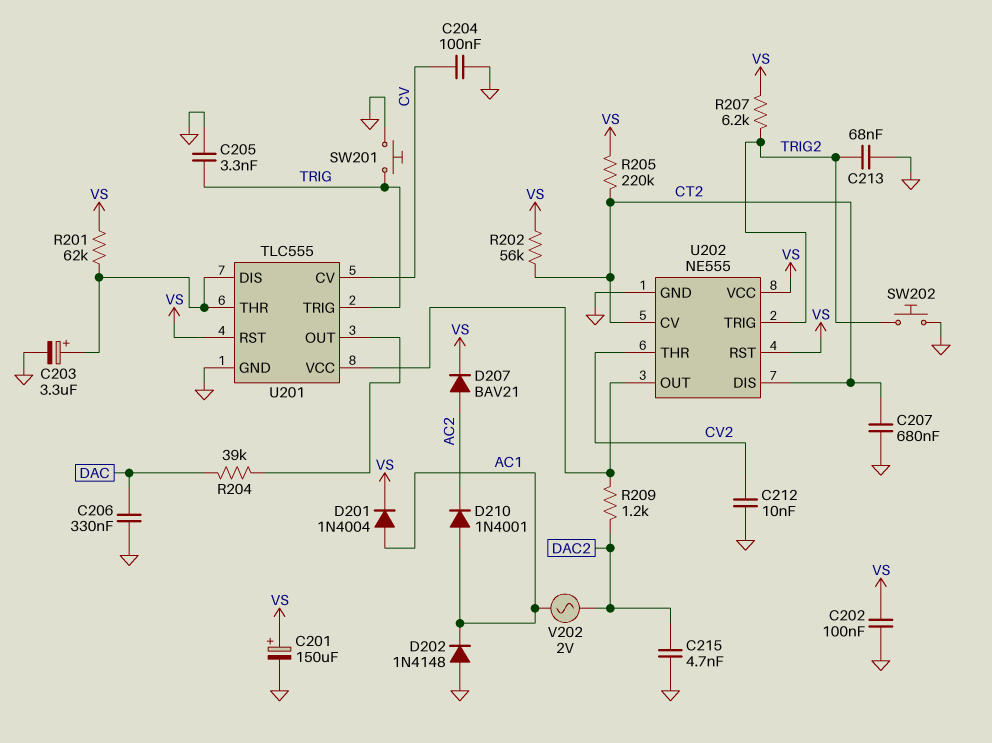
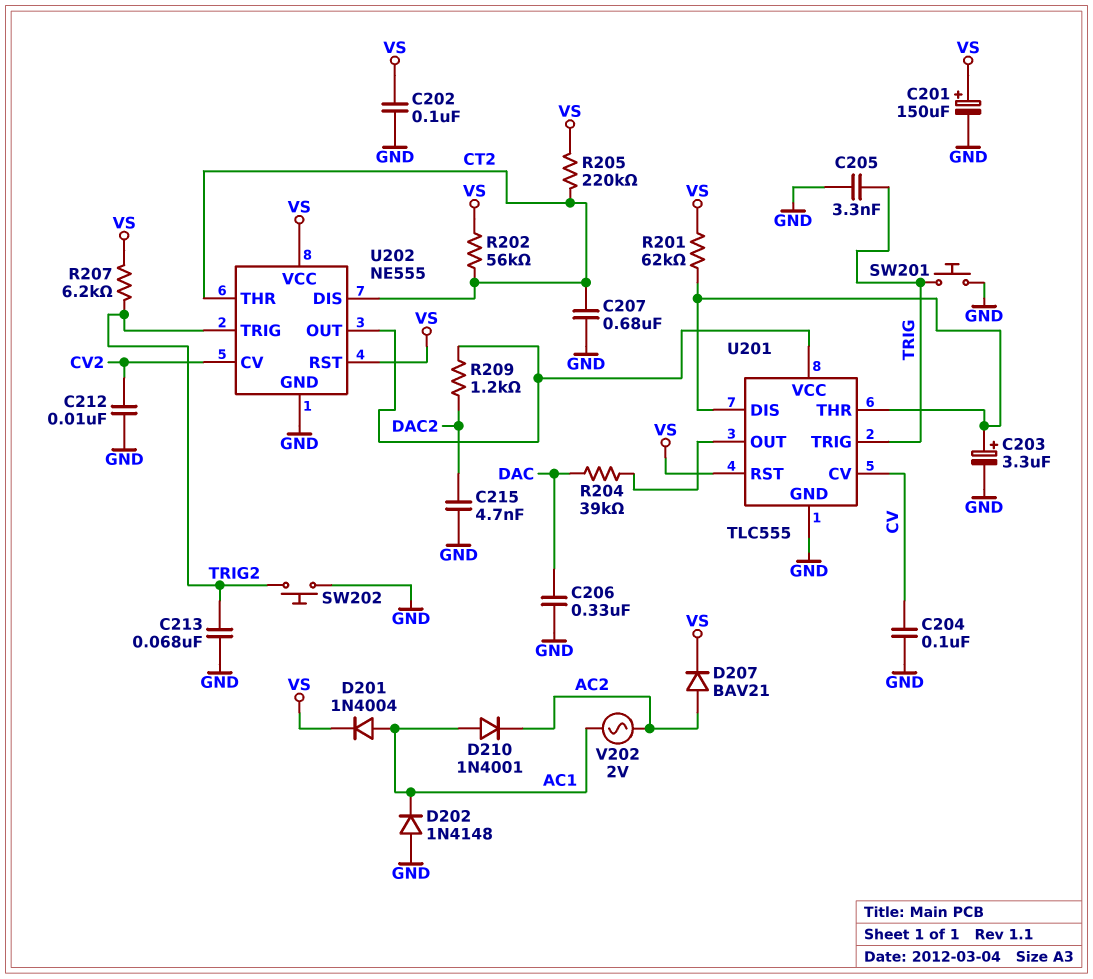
U202 pin CV: CT2 -> CV2
U202 pin THR: CV2 -> CT2
V202: AC 2V (AC1, DAC2) -> AC 2V (AC1, AC2)

